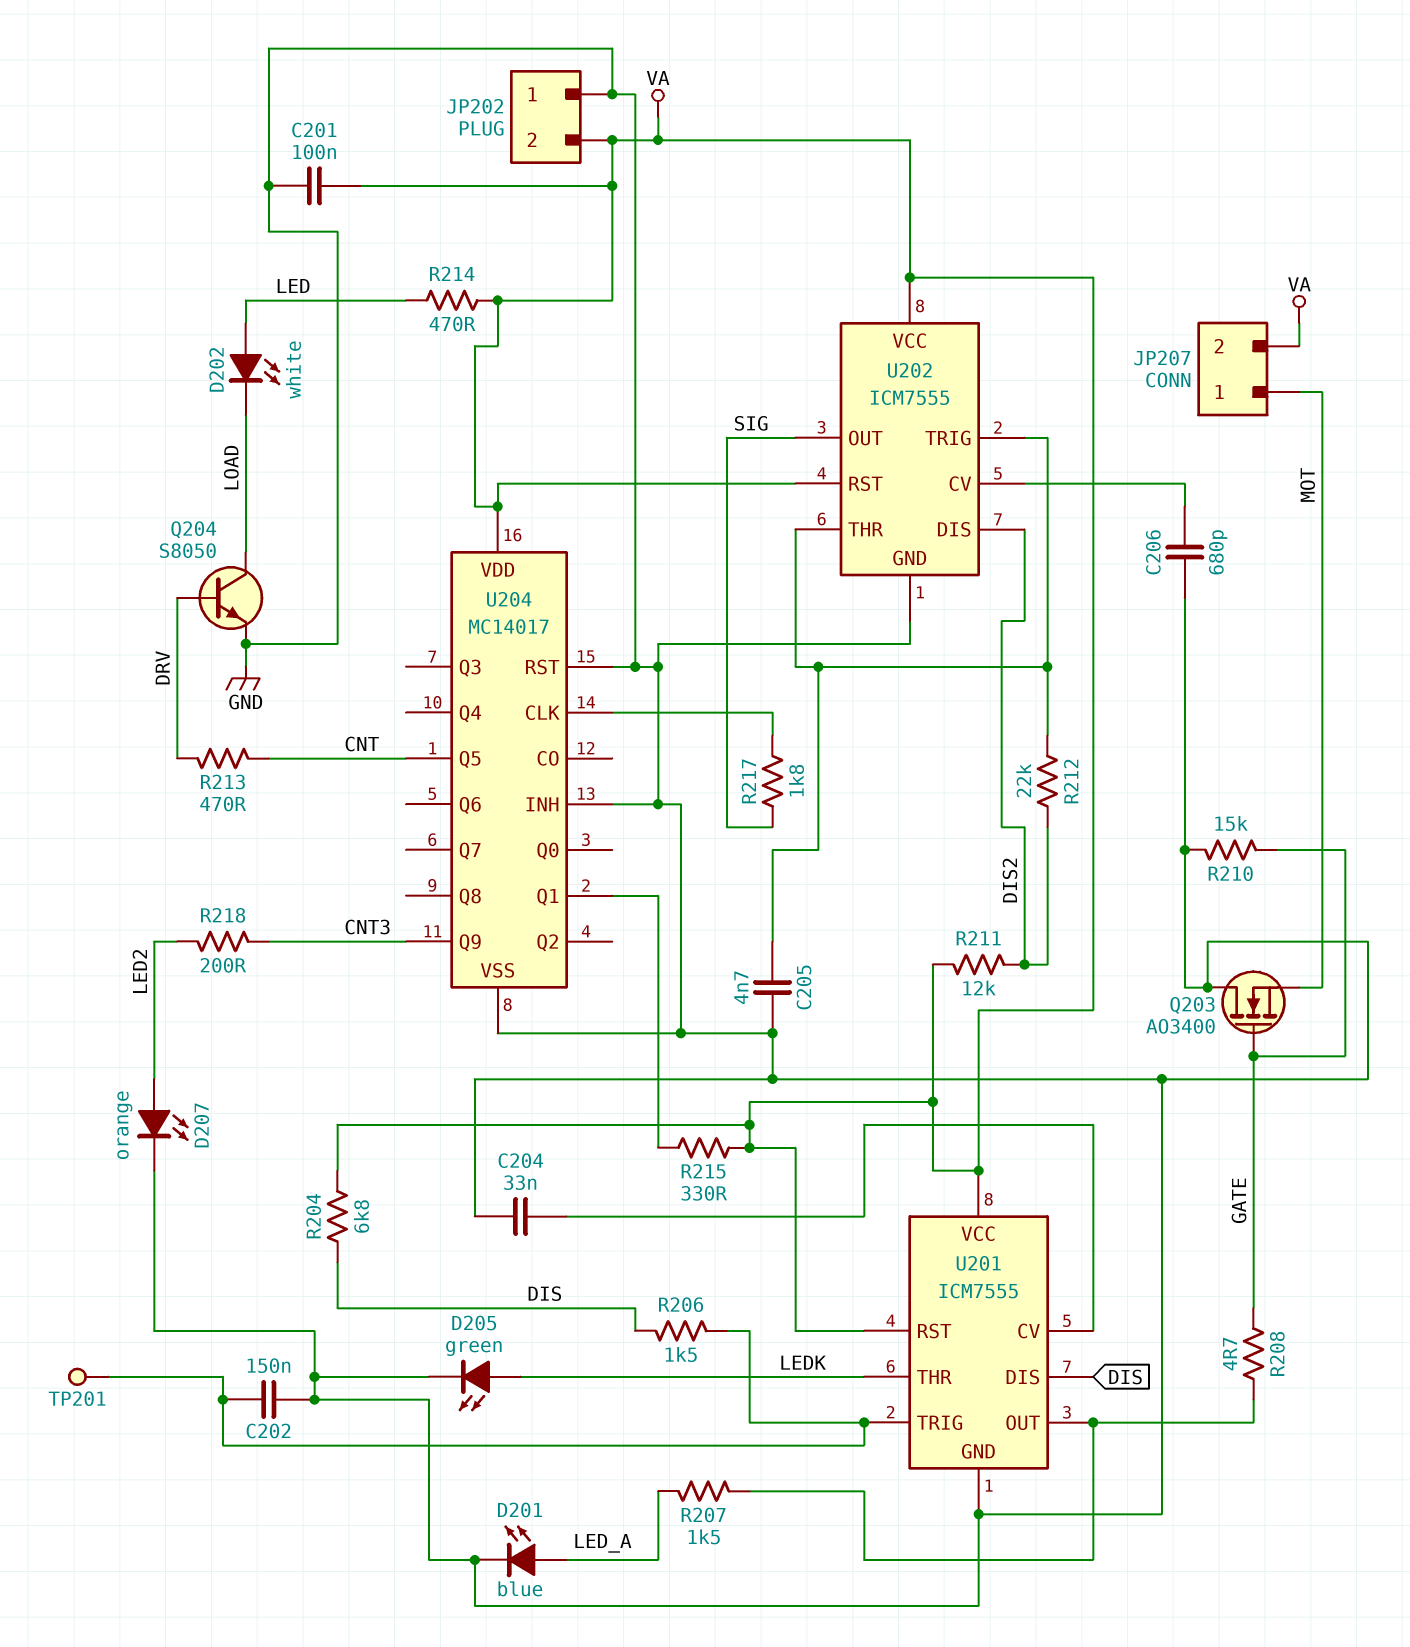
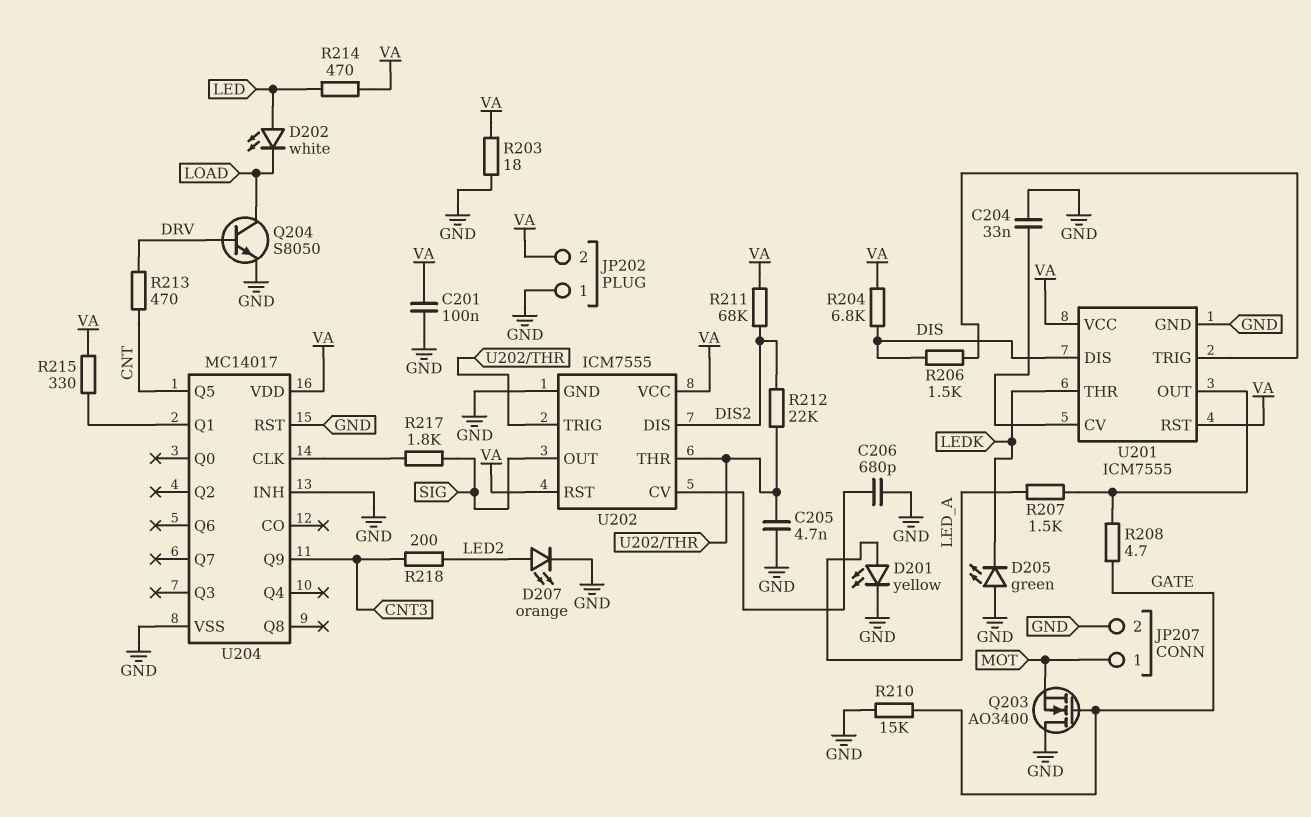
C202: 150nF (GND, U201/TRIG) -> none
D201: LED blue (A LED_A, K GND) -> LED yellow (A LED_A, K GND)
D205: LED green (A LEDK, K GND) -> LED green (A GND, K LEDK)
JP207 pin 2: VA -> GND
R203: none -> 18 (GND, VA)
R211: 12k (DIS2, VA) -> 68k (DIS2, VA)
TP201: test point (U201/TRIG) -> none

